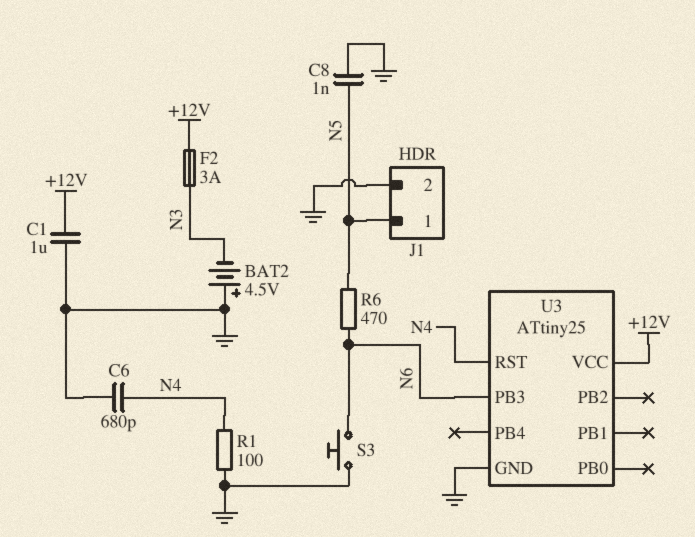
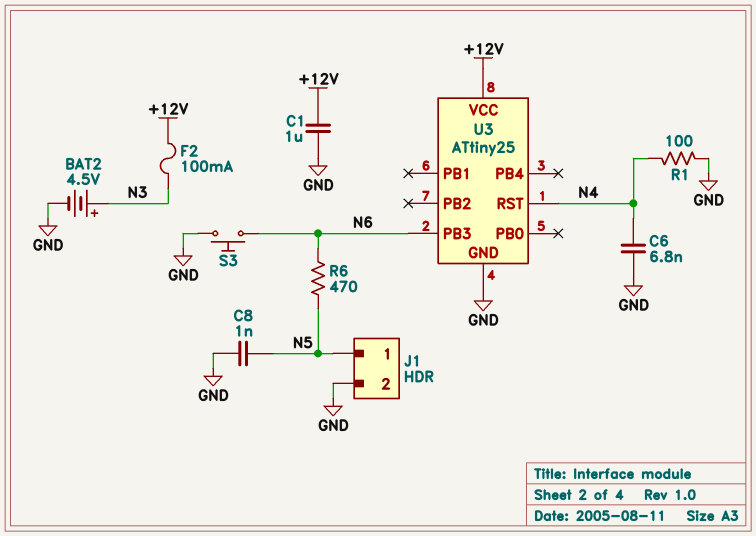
BAT2: 4.5V (plus GND, minus N3) -> 4.5V (plus N3, minus GND)
C6: 680pF (GND, N4) -> 6.8nF (GND, N4)
F2: 3A (+12V, N3) -> 100mA (+12V, N3)

